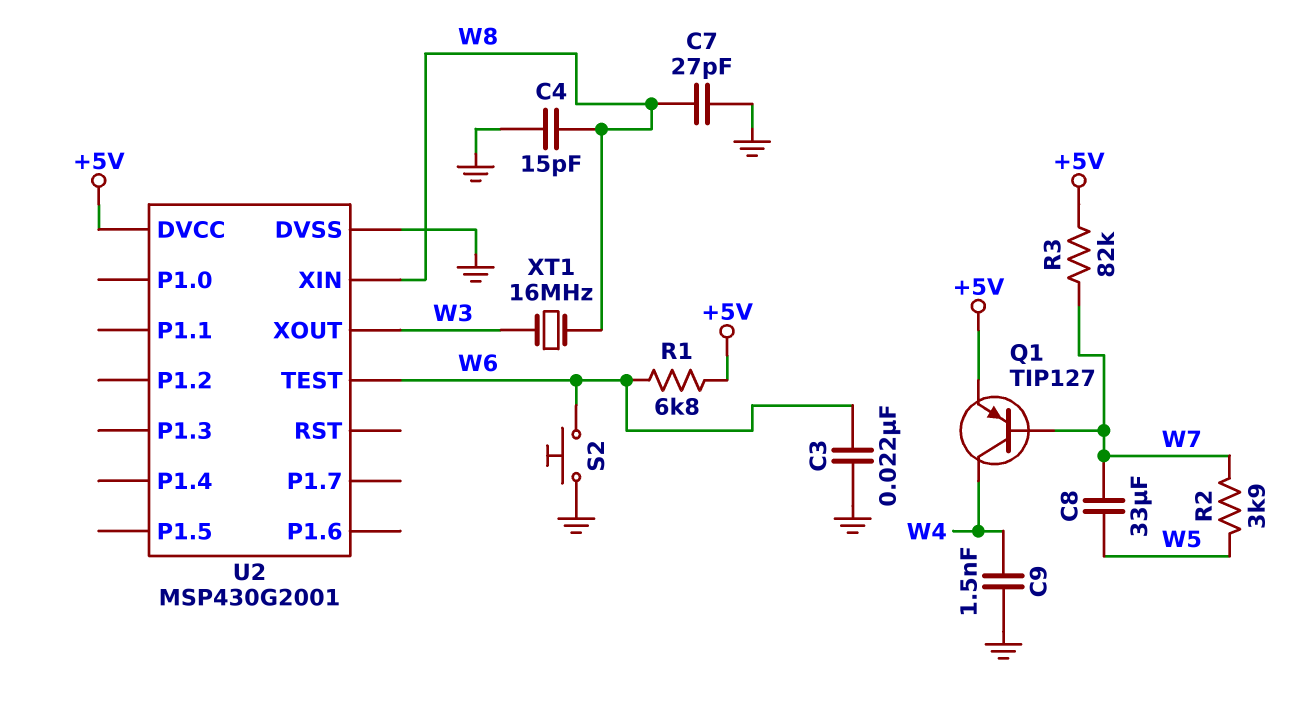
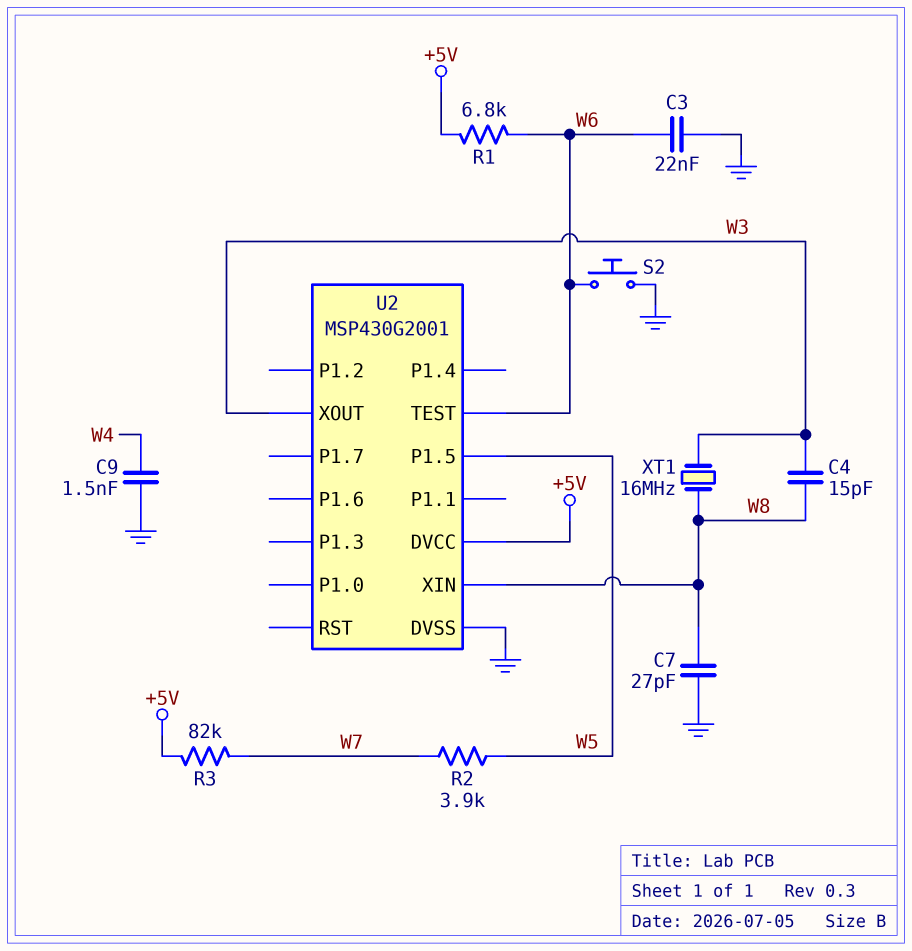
C4: 15pF (GND, W8) -> 15pF (W3, W8)
C8: 33uF (W5, W7) -> none
Q1: PNP TIP127 (B W7, C W4, E +5V) -> none
U2 pin P1.5: none -> W5

